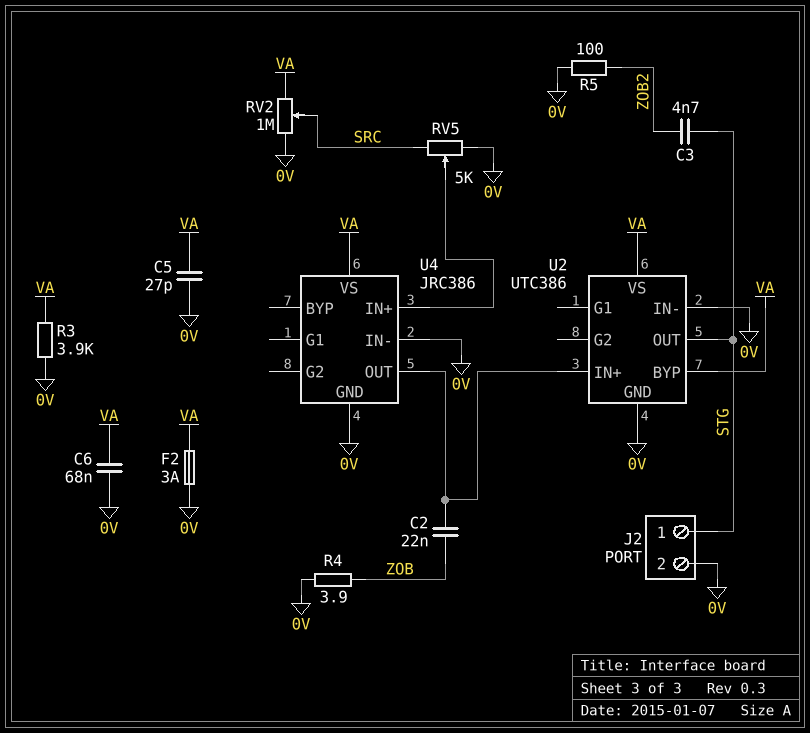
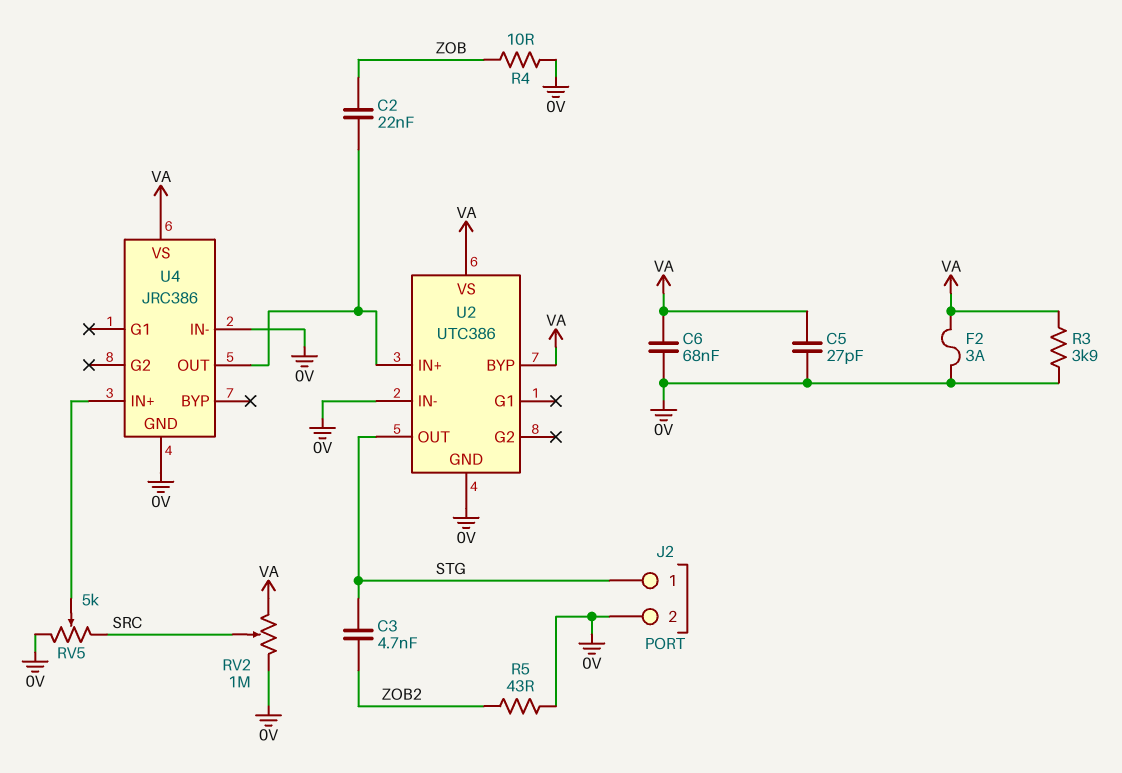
R4: 3.9 (0V, ZOB) -> 10 (0V, ZOB)
R5: 100 (0V, ZOB2) -> 43 (0V, ZOB2)

